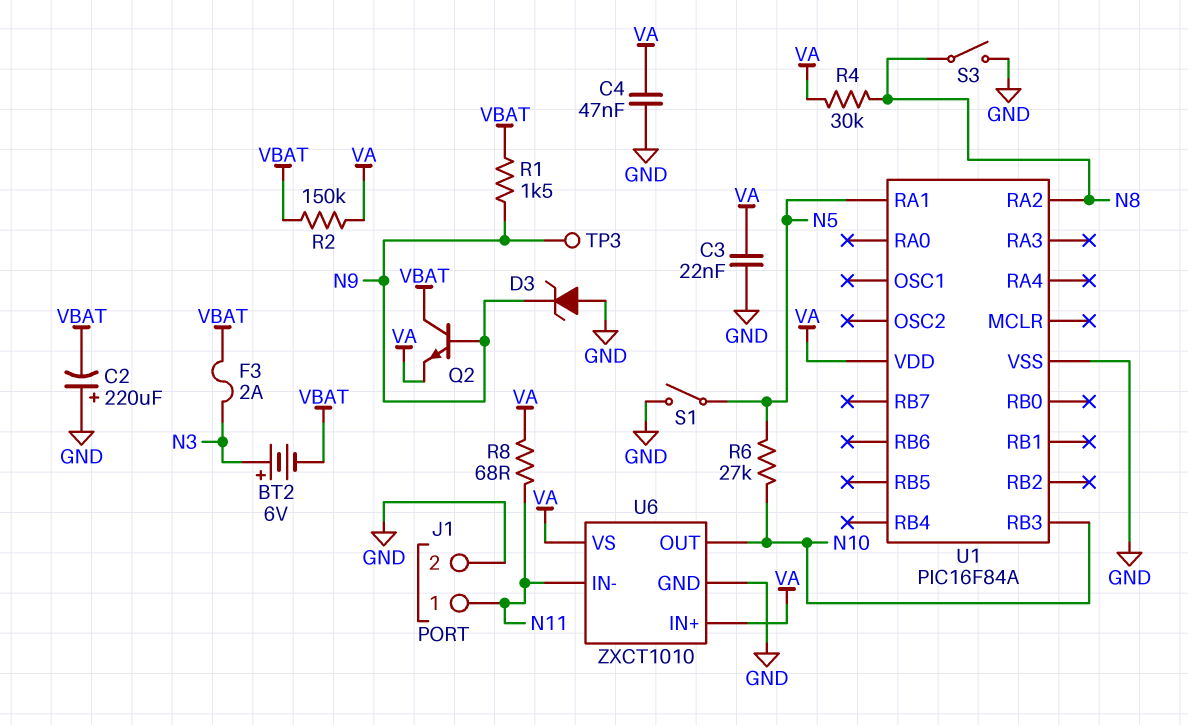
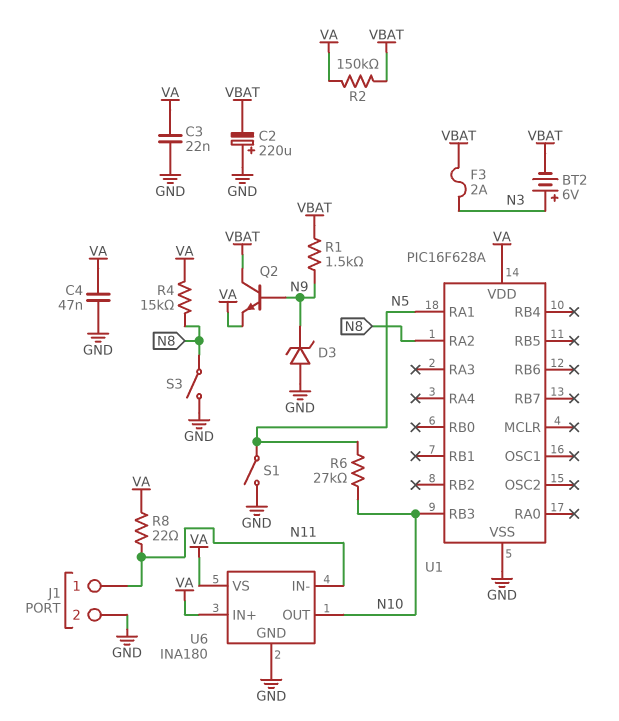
R4: 30k (N8, VA) -> 15k (N8, VA)
R8: 68 (N11, VA) -> 22 (N11, VA)
TP3: test point (N9) -> none
U1: PIC16F84A -> PIC16F628A
U6: ZXCT1010 -> INA180

